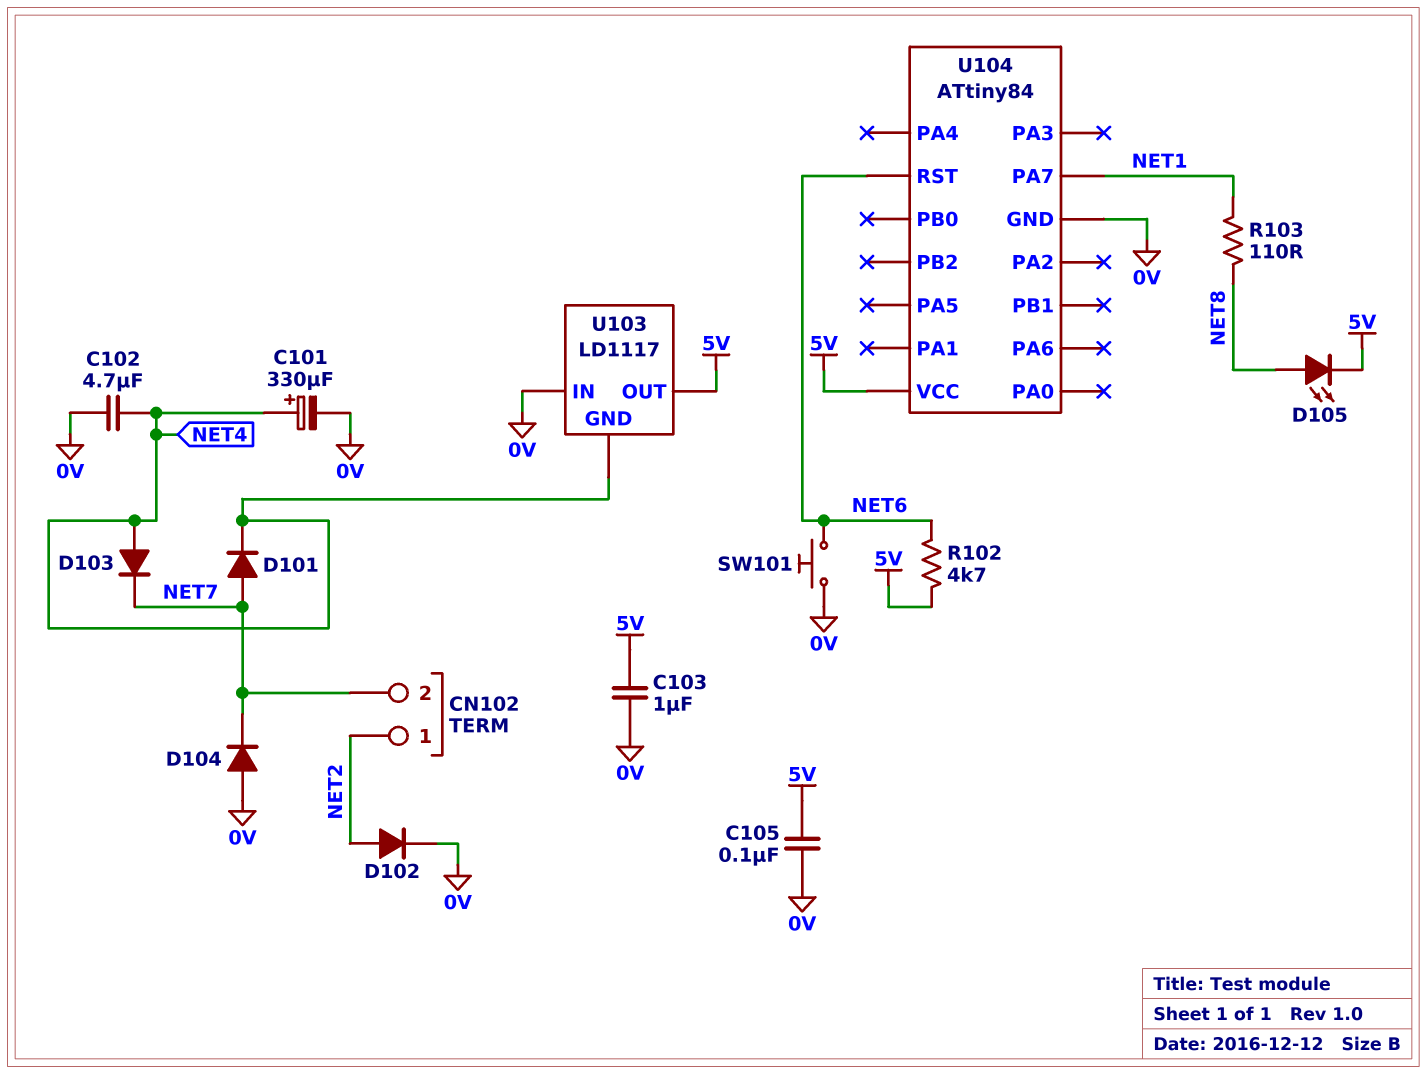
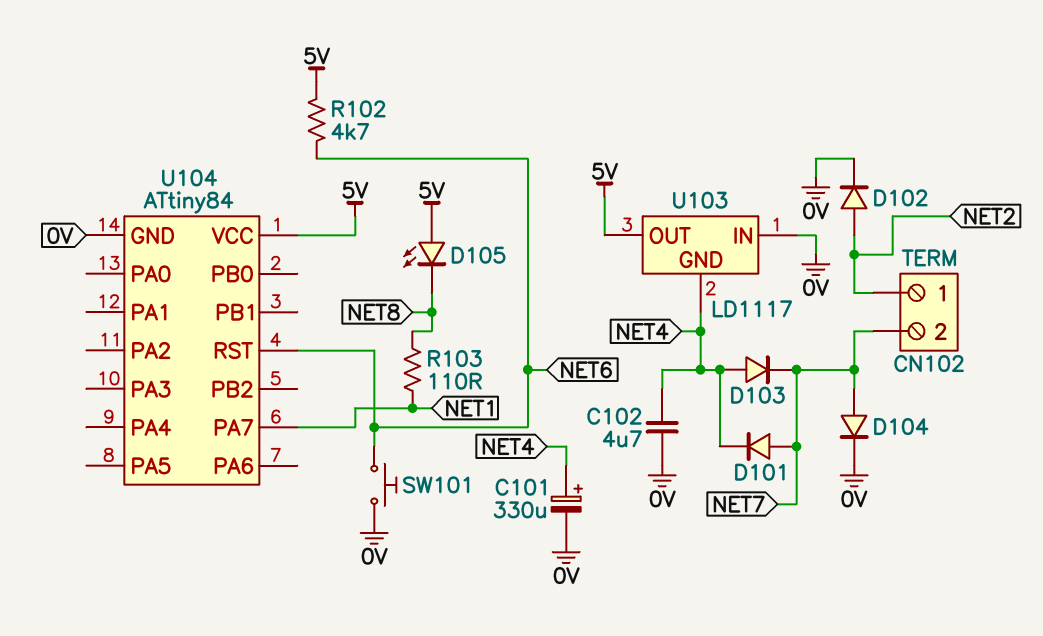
C103: 1uF (0V, 5V) -> none
C105: 100nF (0V, 5V) -> none
D104: diode (A 0V, K NET7) -> diode (A NET7, K 0V)
D105: LED (A NET8, K 5V) -> LED (A 5V, K NET8)

